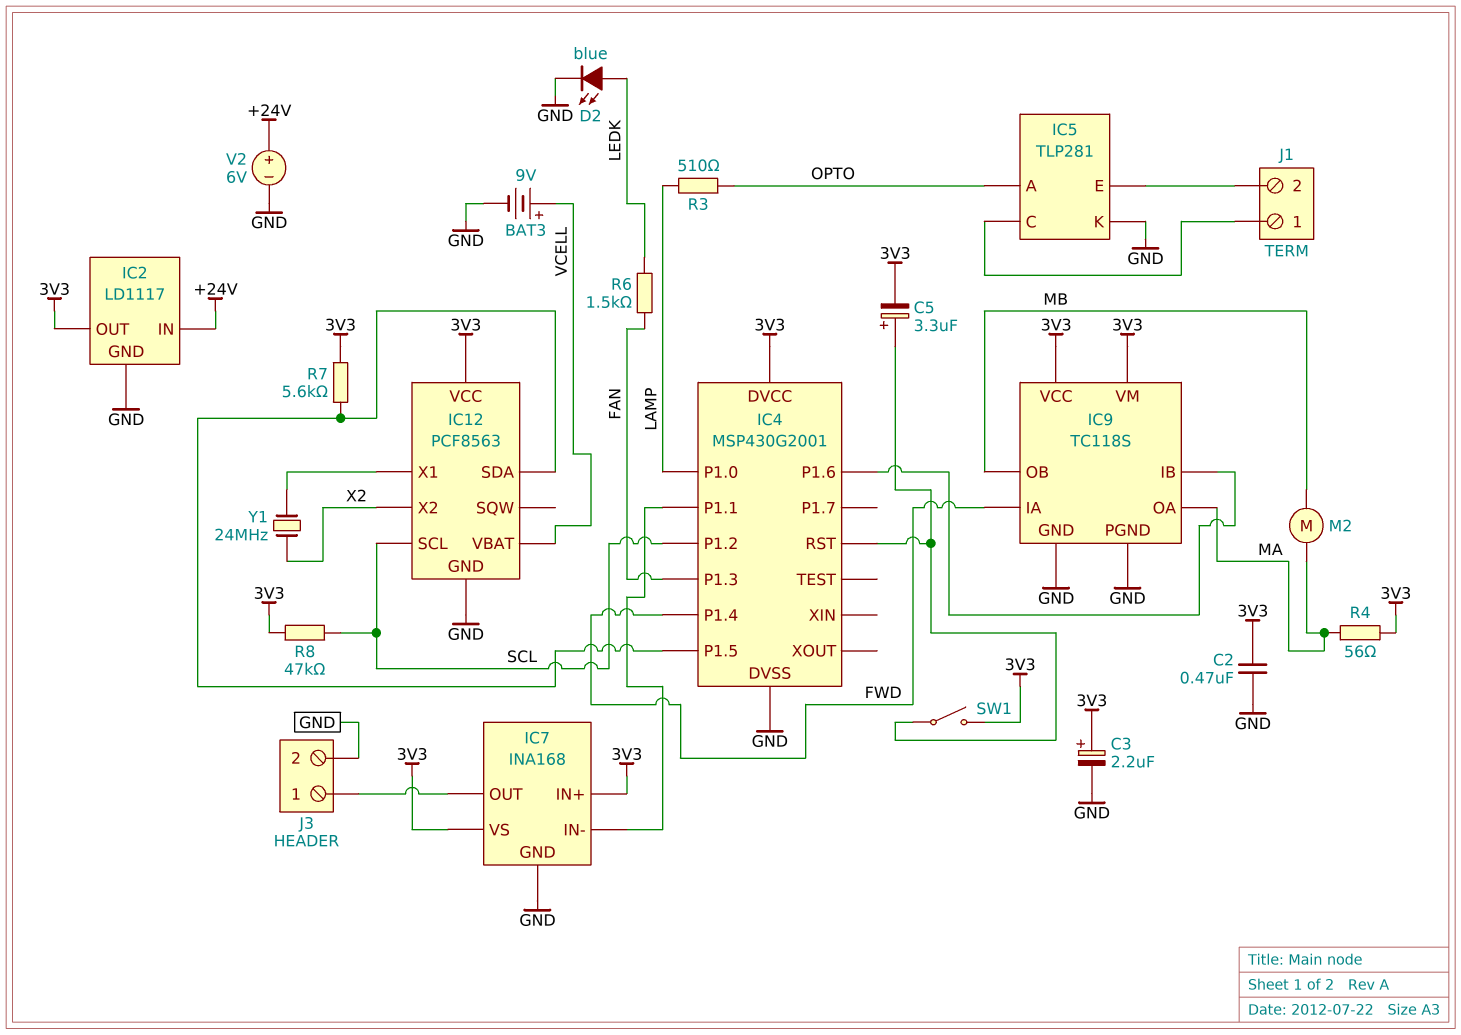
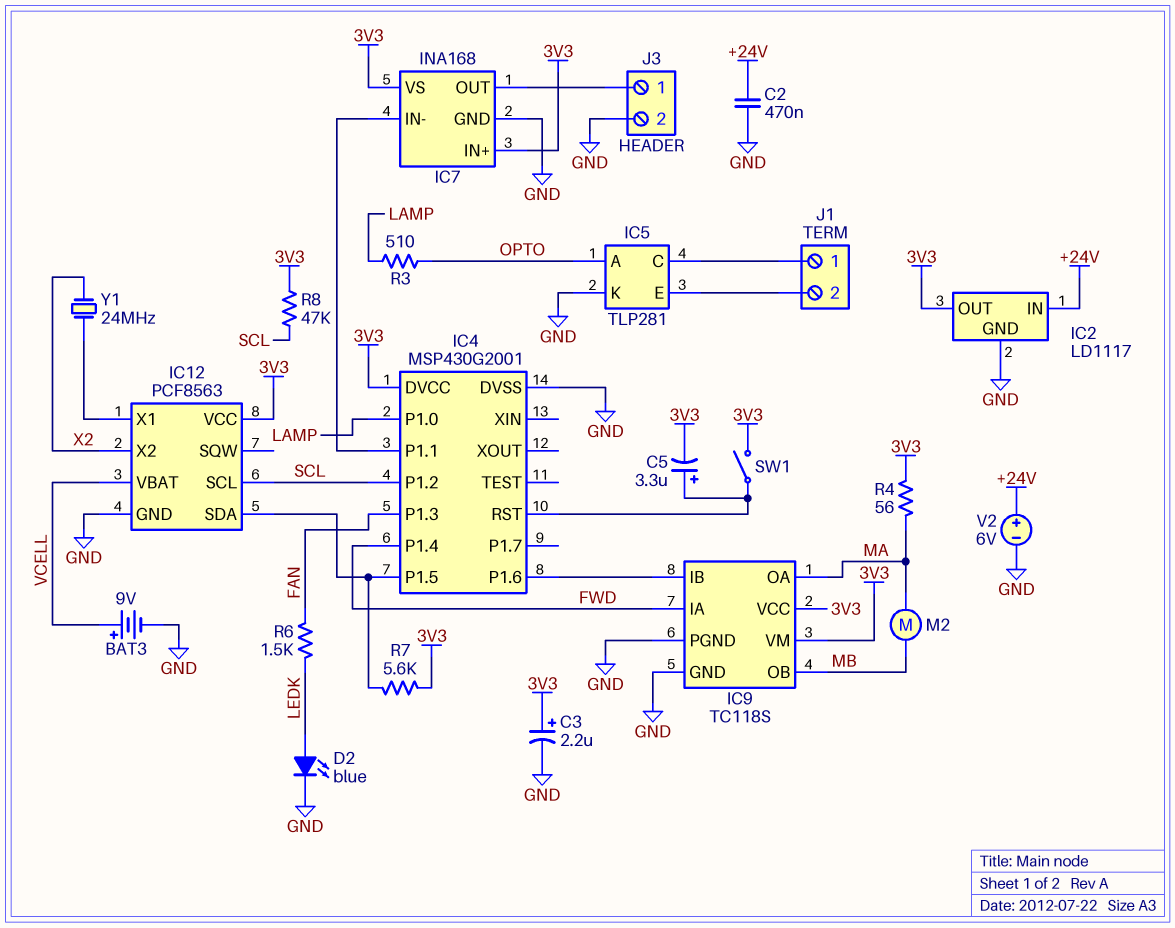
C2: 470nF (3V3, GND) -> 470nF (+24V, GND)

